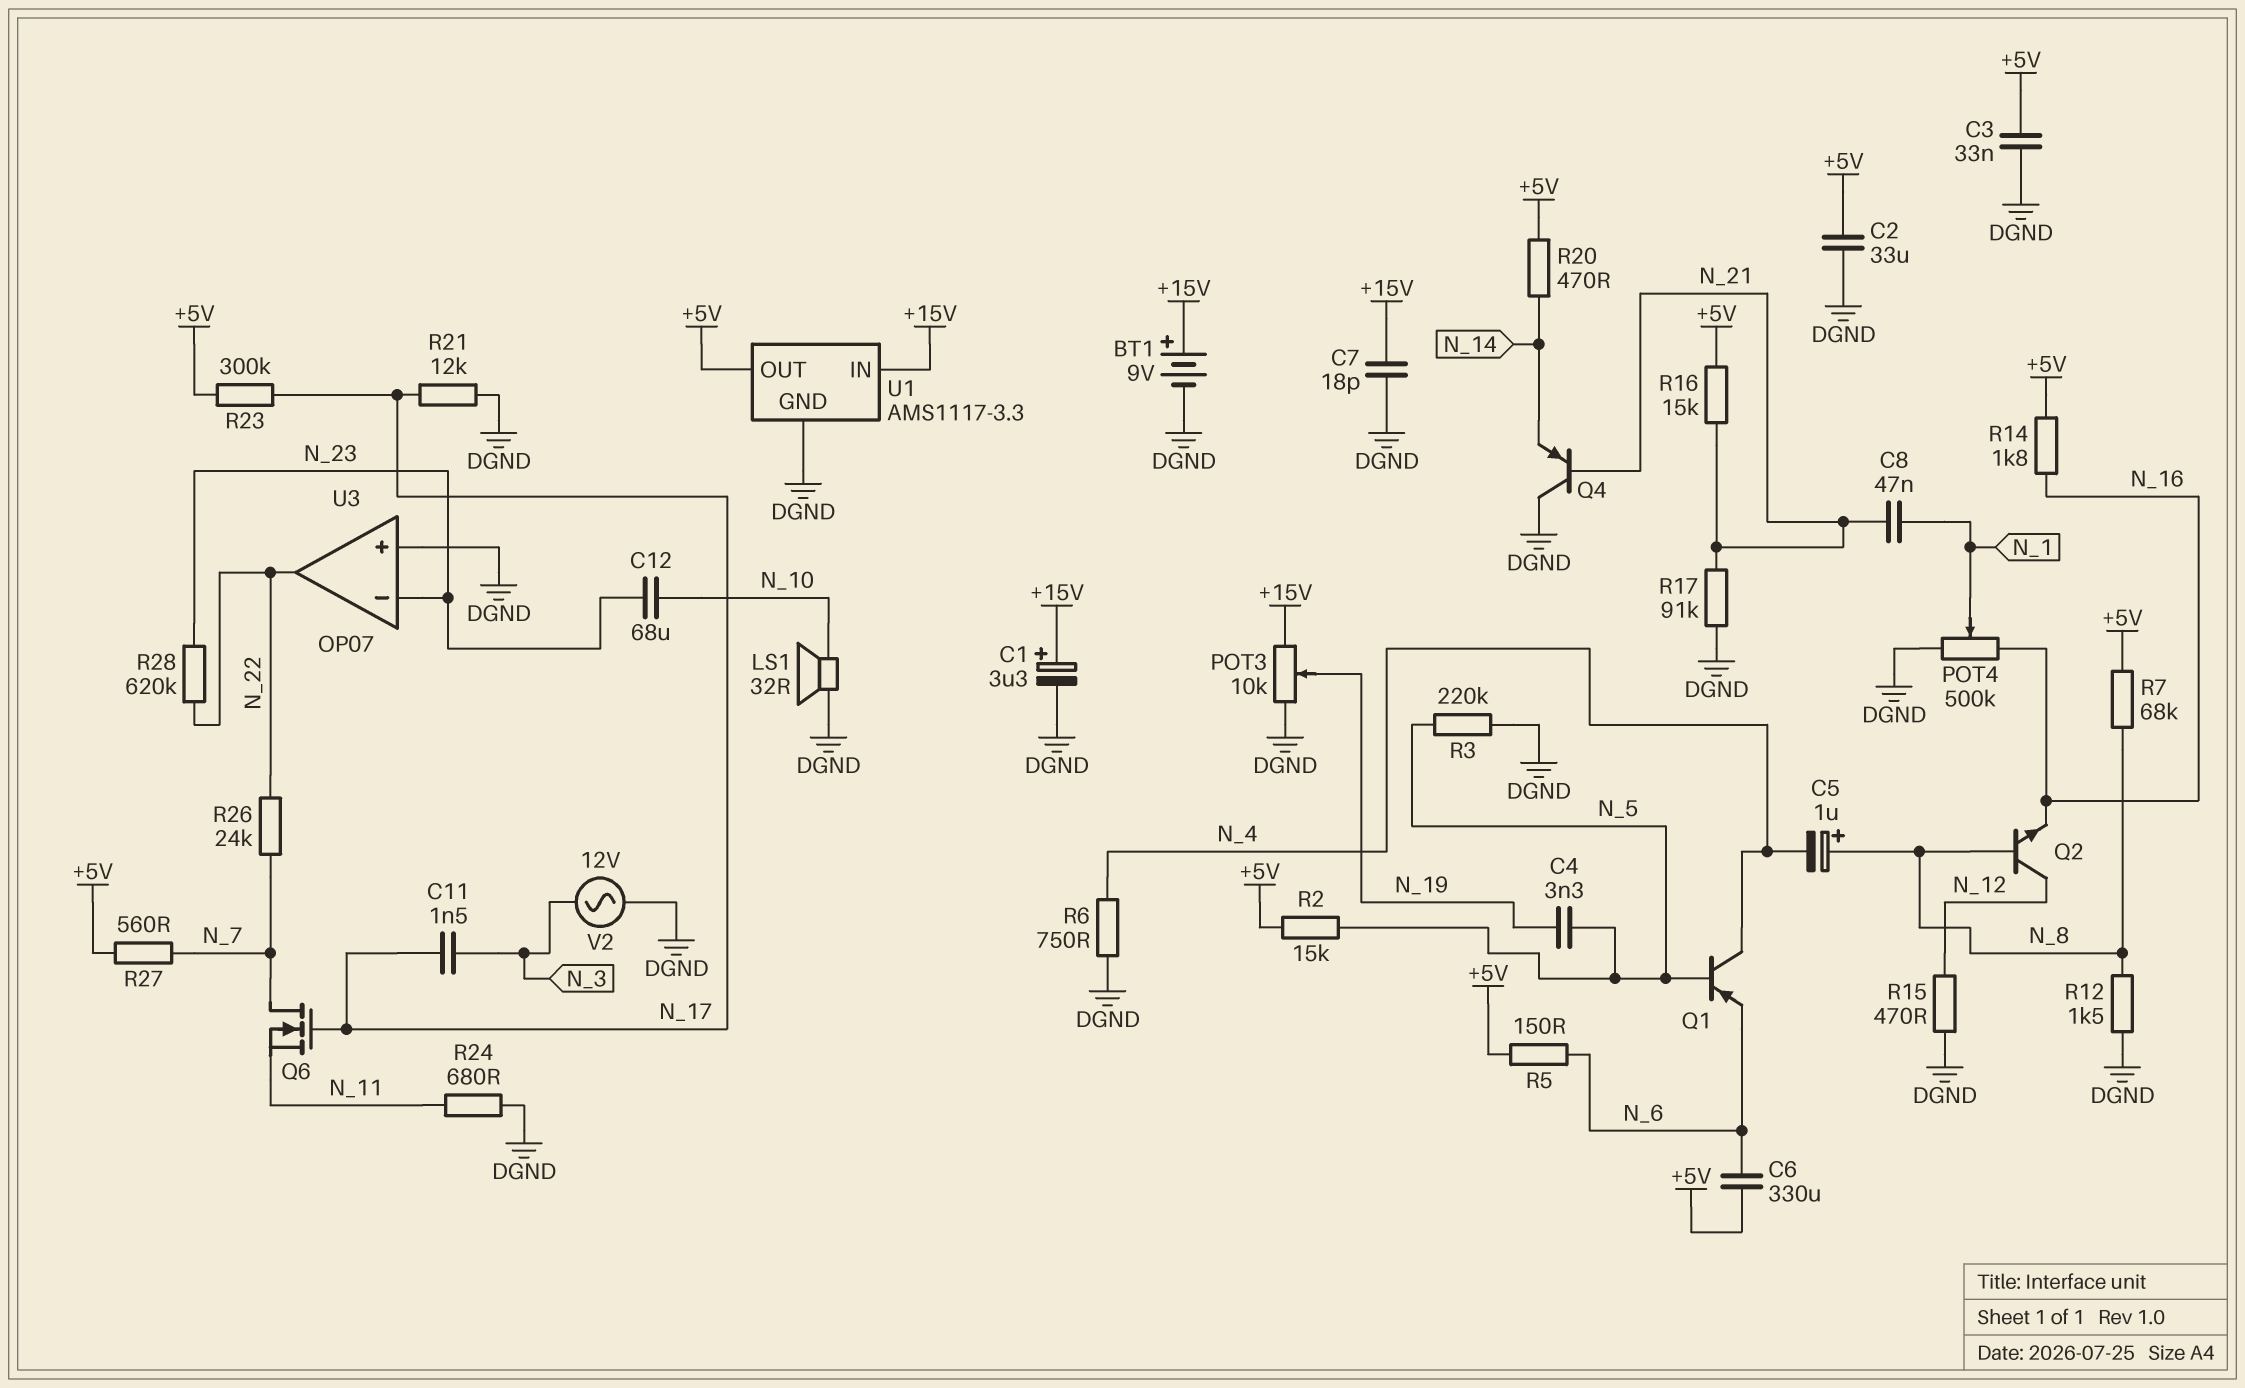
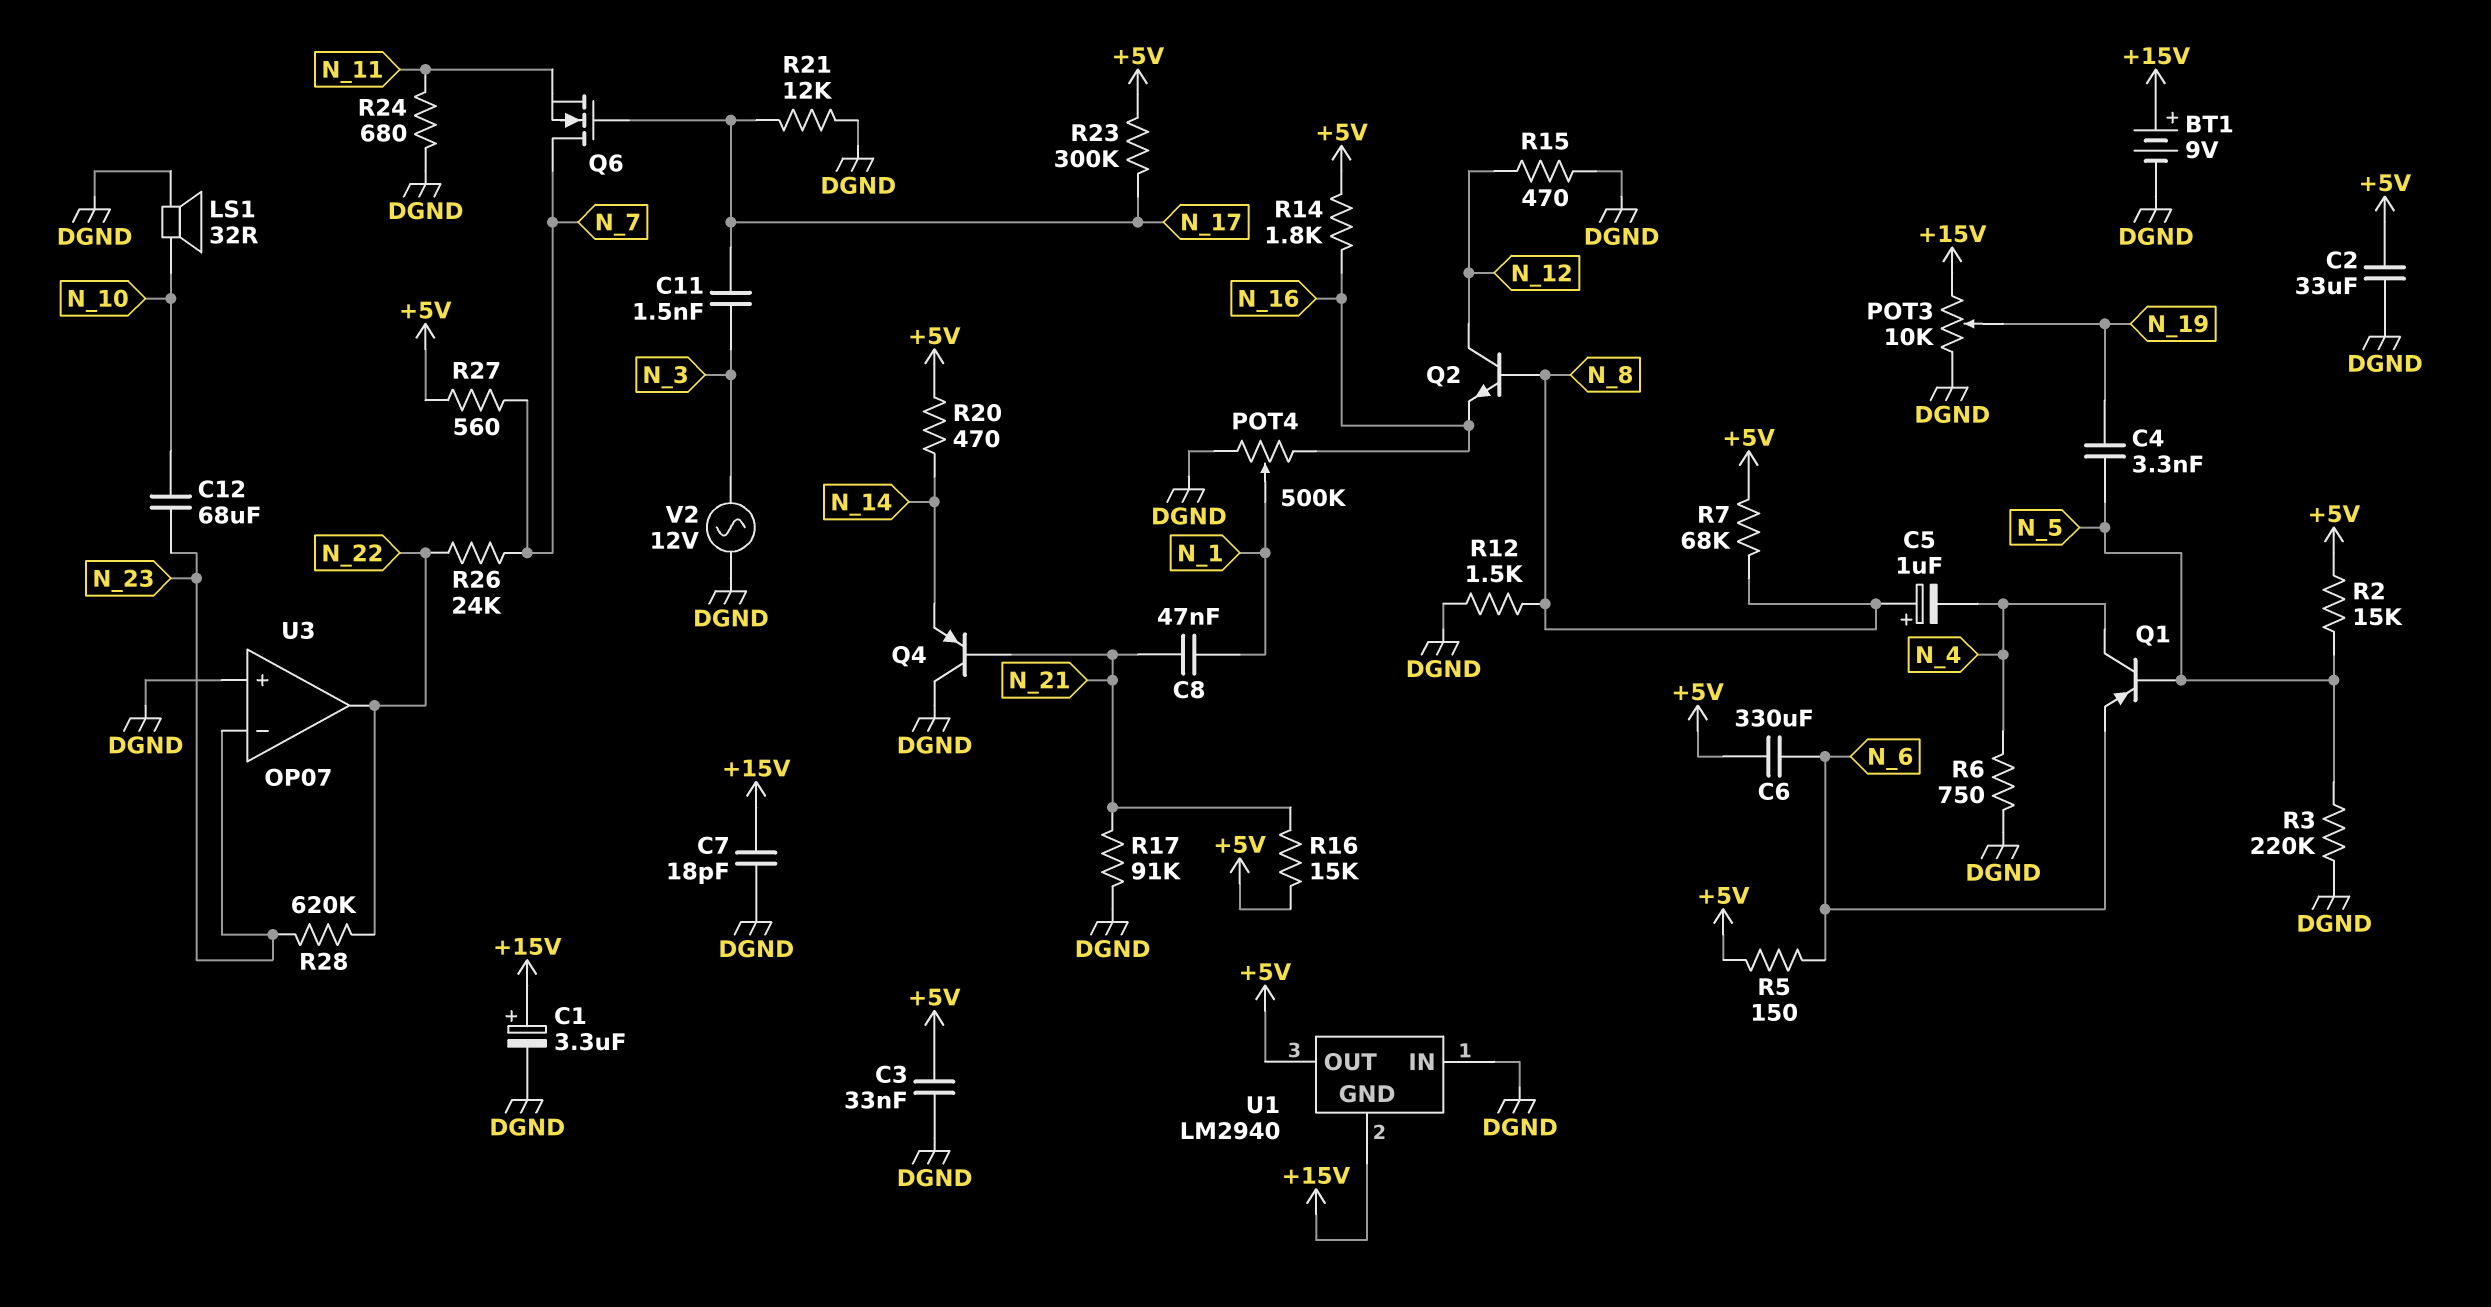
U1: AMS1117-3.3 -> LM2940
U1 pin GND: DGND -> +15V
U1 pin IN: +15V -> DGND

